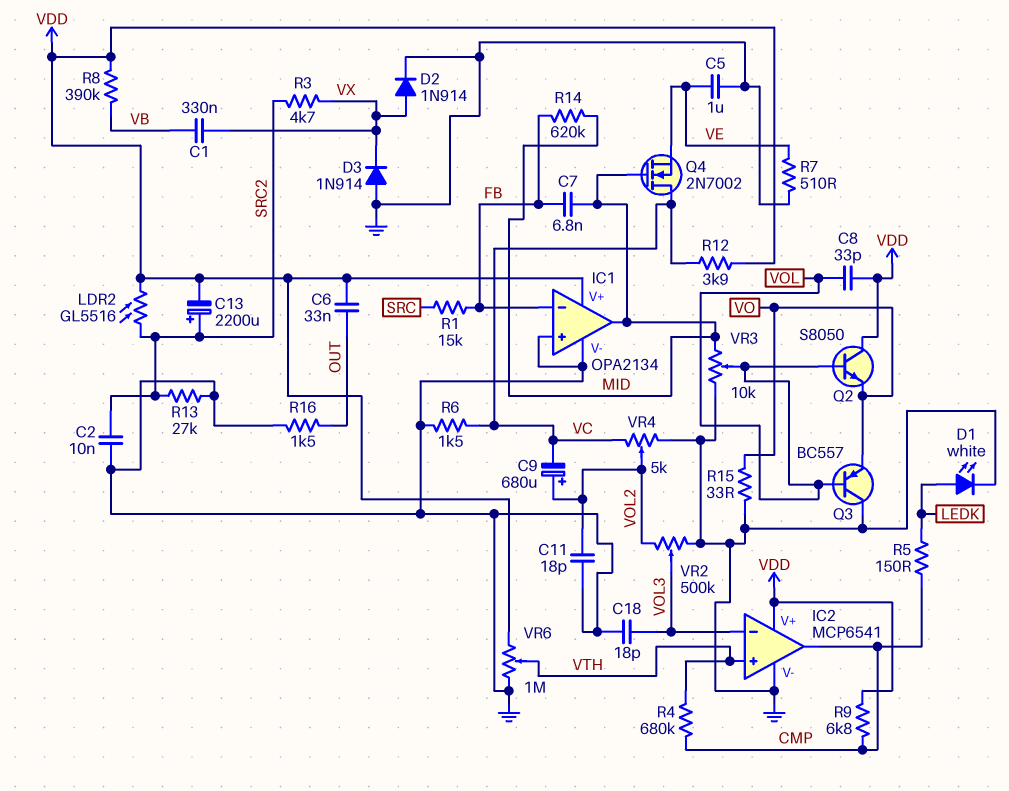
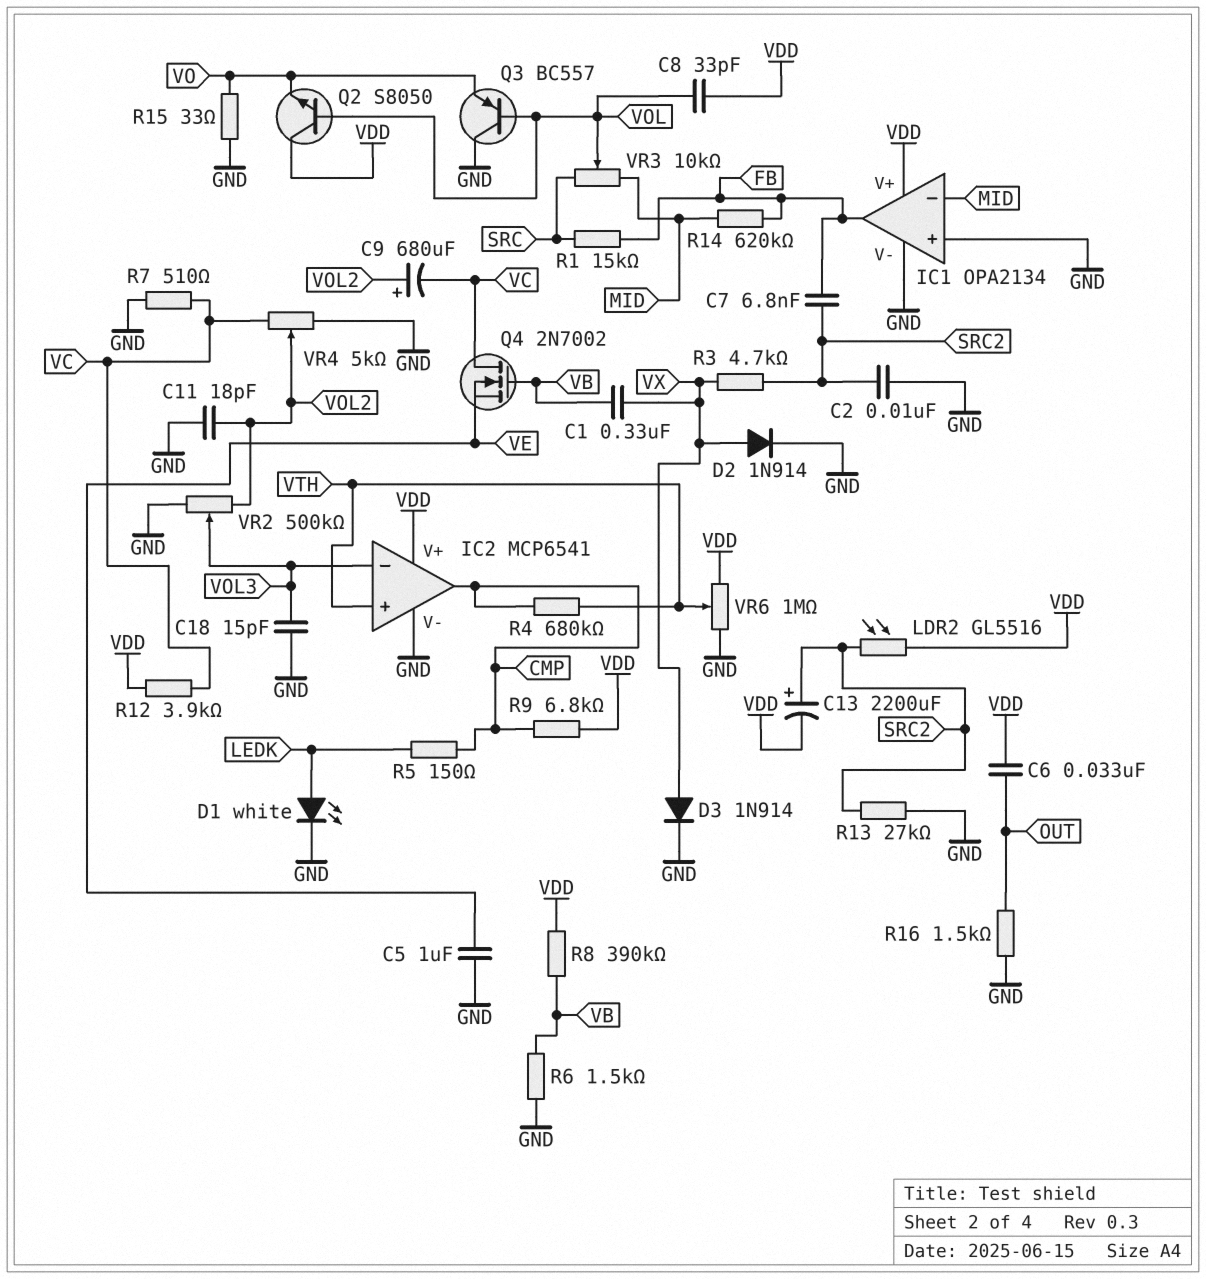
C7: 6.8nF (FB, MID) -> 6.8nF (FB, SRC2)
C18: 18pF (GND, VOL3) -> 15pF (GND, VOL3)
D3: diode 1N914 (A GND, K VX) -> diode 1N914 (A VX, K GND)
IC1 pin in-: FB -> MID
IC1 pin out: MID -> FB
Q4: NMOS 2N7002 (G MID, D VC, S VE) -> NMOS 2N7002 (G VB, D VC, S VE)
R6: 1.5k (GND, VC) -> 1.5k (GND, VB)
R7: 510 (GND, VE) -> 510 (GND, VC)
VR3: 10k (GND, MID, wiper VOL) -> 10k (MID, SRC, wiper VOL)

